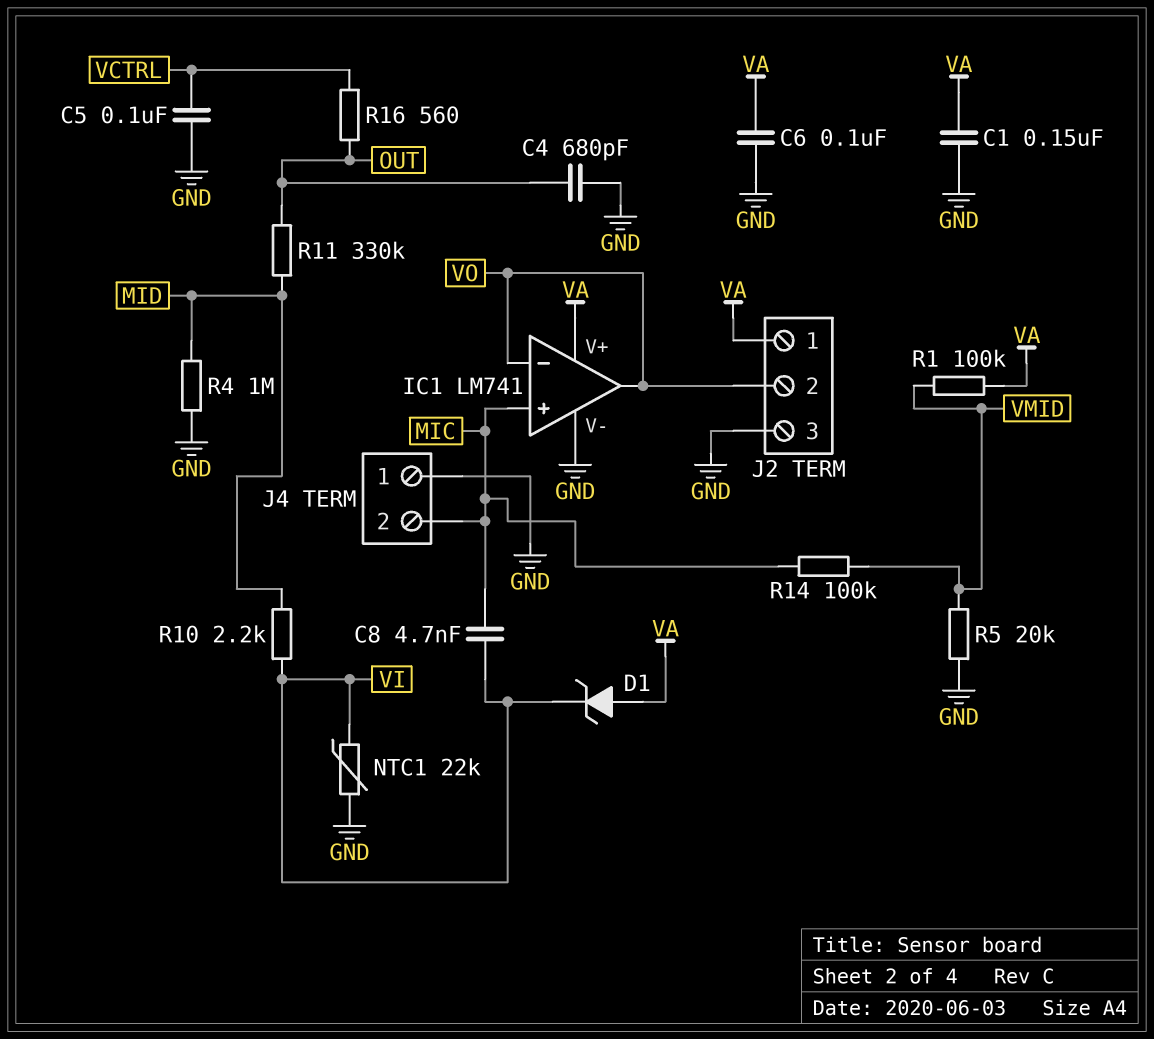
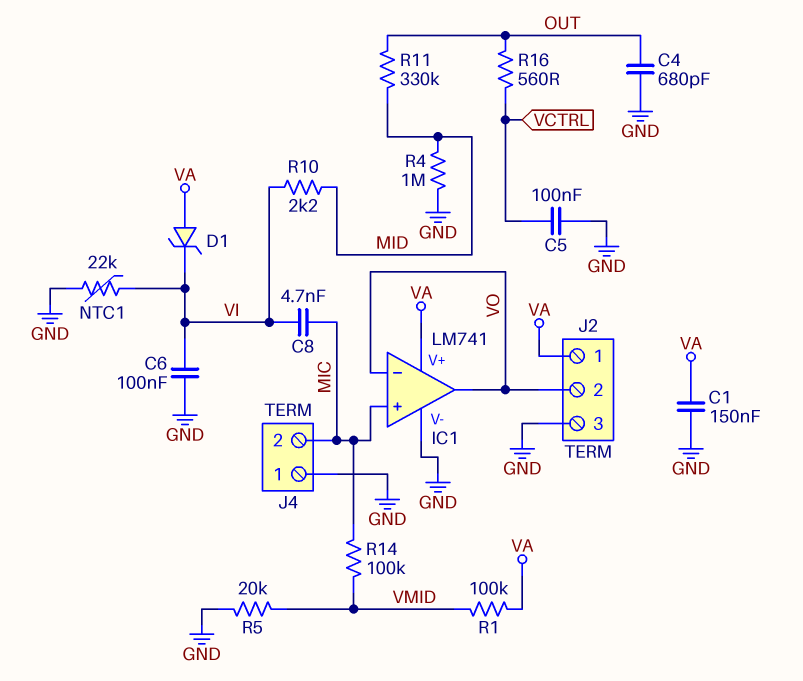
C6: 100nF (GND, VA) -> 100nF (GND, VI)

